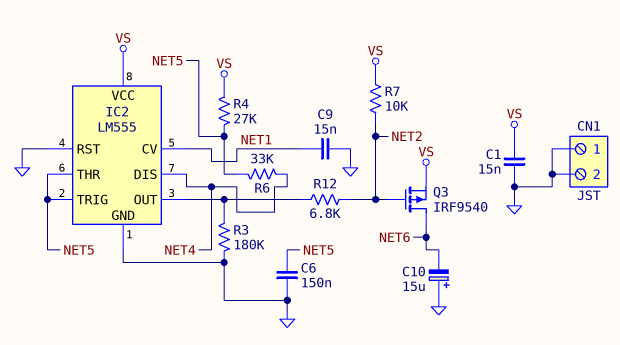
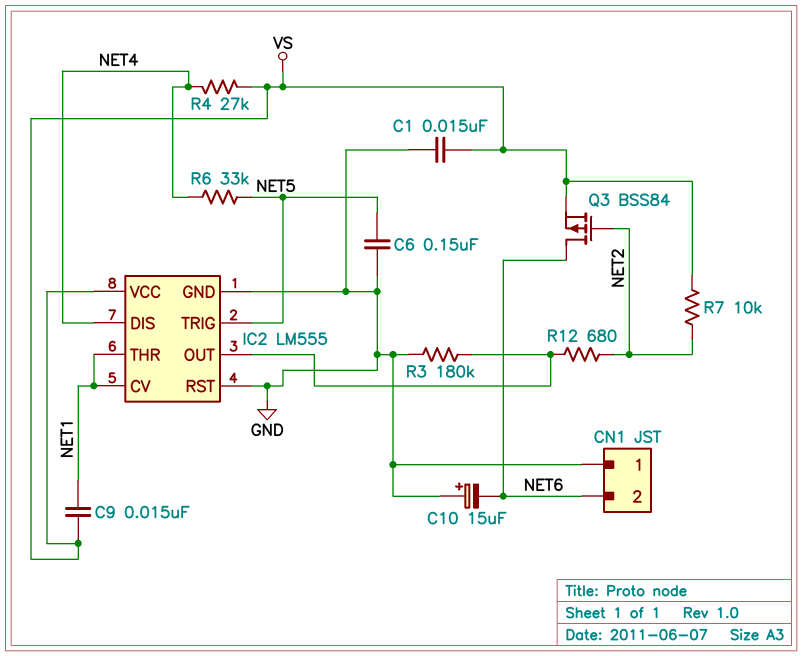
C9: 15nF (GND, NET1) -> 15nF (NET1, VS)
CN1 pin 2: GND -> NET6
IC2 pin THR: NET5 -> NET1
Q3: PMOS IRF9540 (G NET2, D NET6, S VS) -> PMOS BSS84 (G NET2, D NET6, S VS)
R4: 27k (NET5, VS) -> 27k (NET4, VS)
R12: 6.8k (IC2/OUT, NET2) -> 680 (IC2/OUT, NET2)

